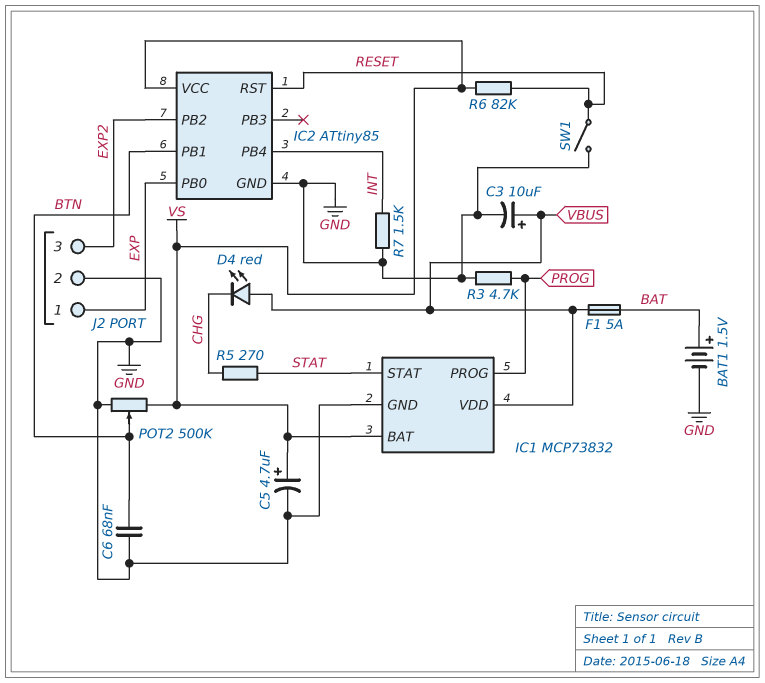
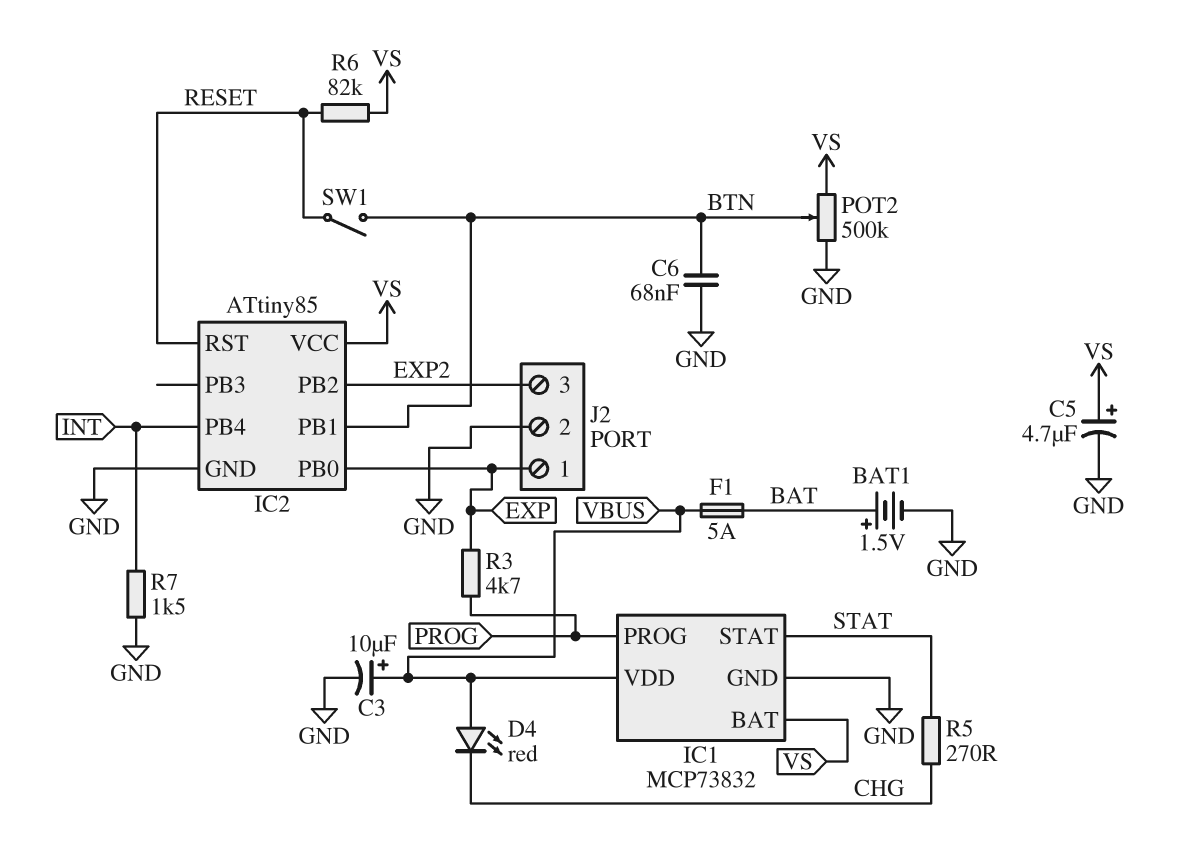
R3: 4.7k (GND, PROG) -> 4.7k (EXP, PROG)
SW1: switch (GND, RESET) -> switch (BTN, RESET)

